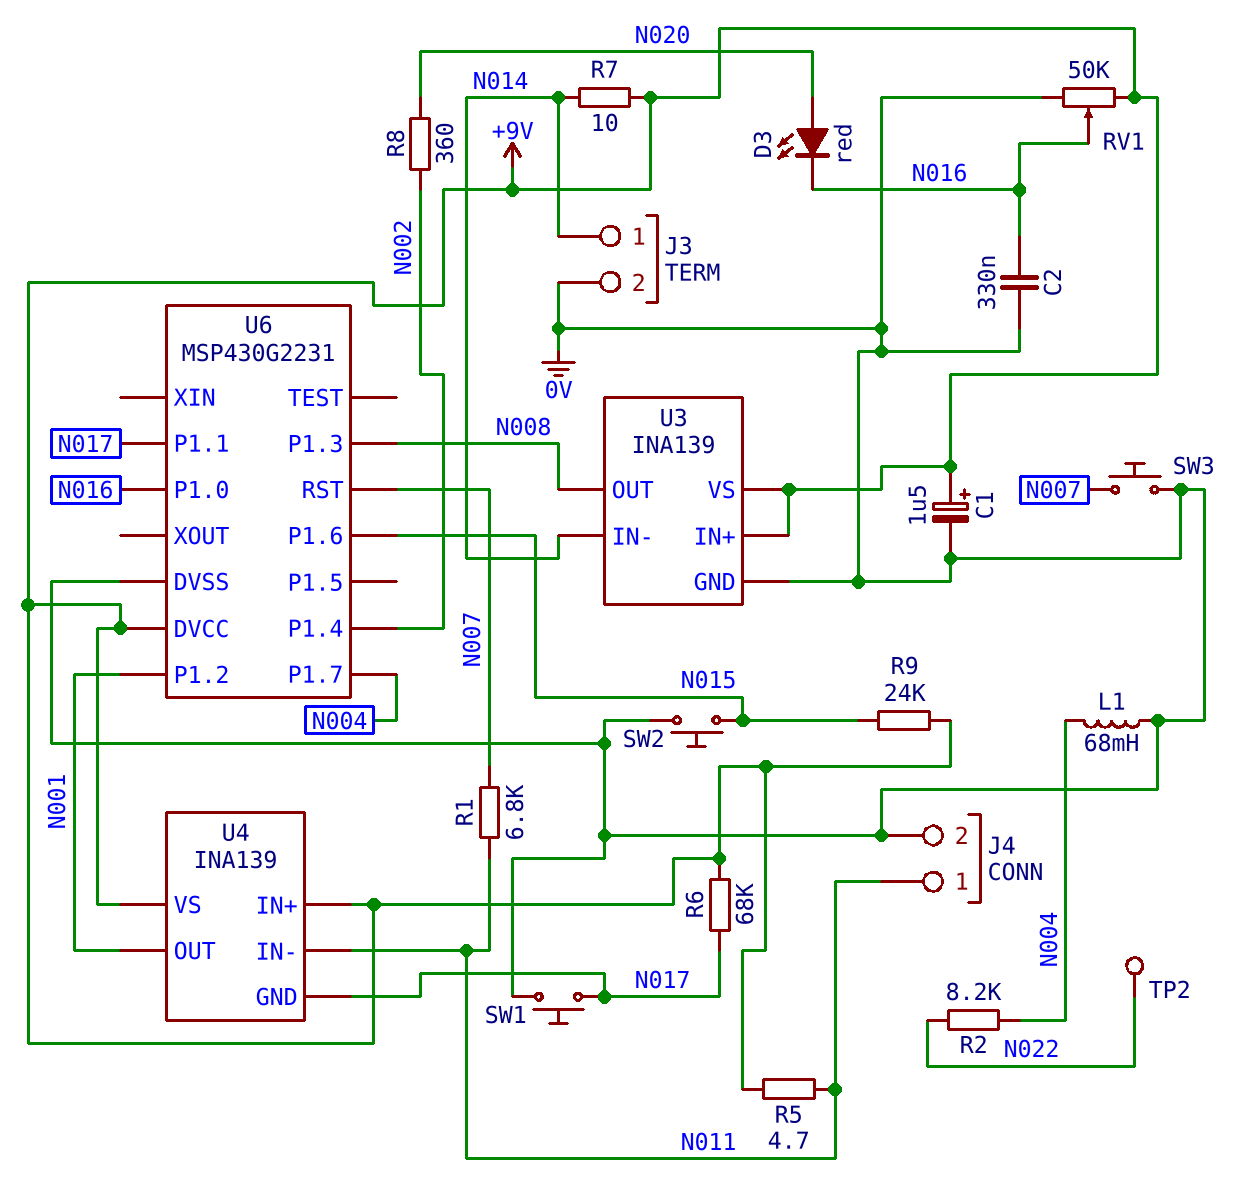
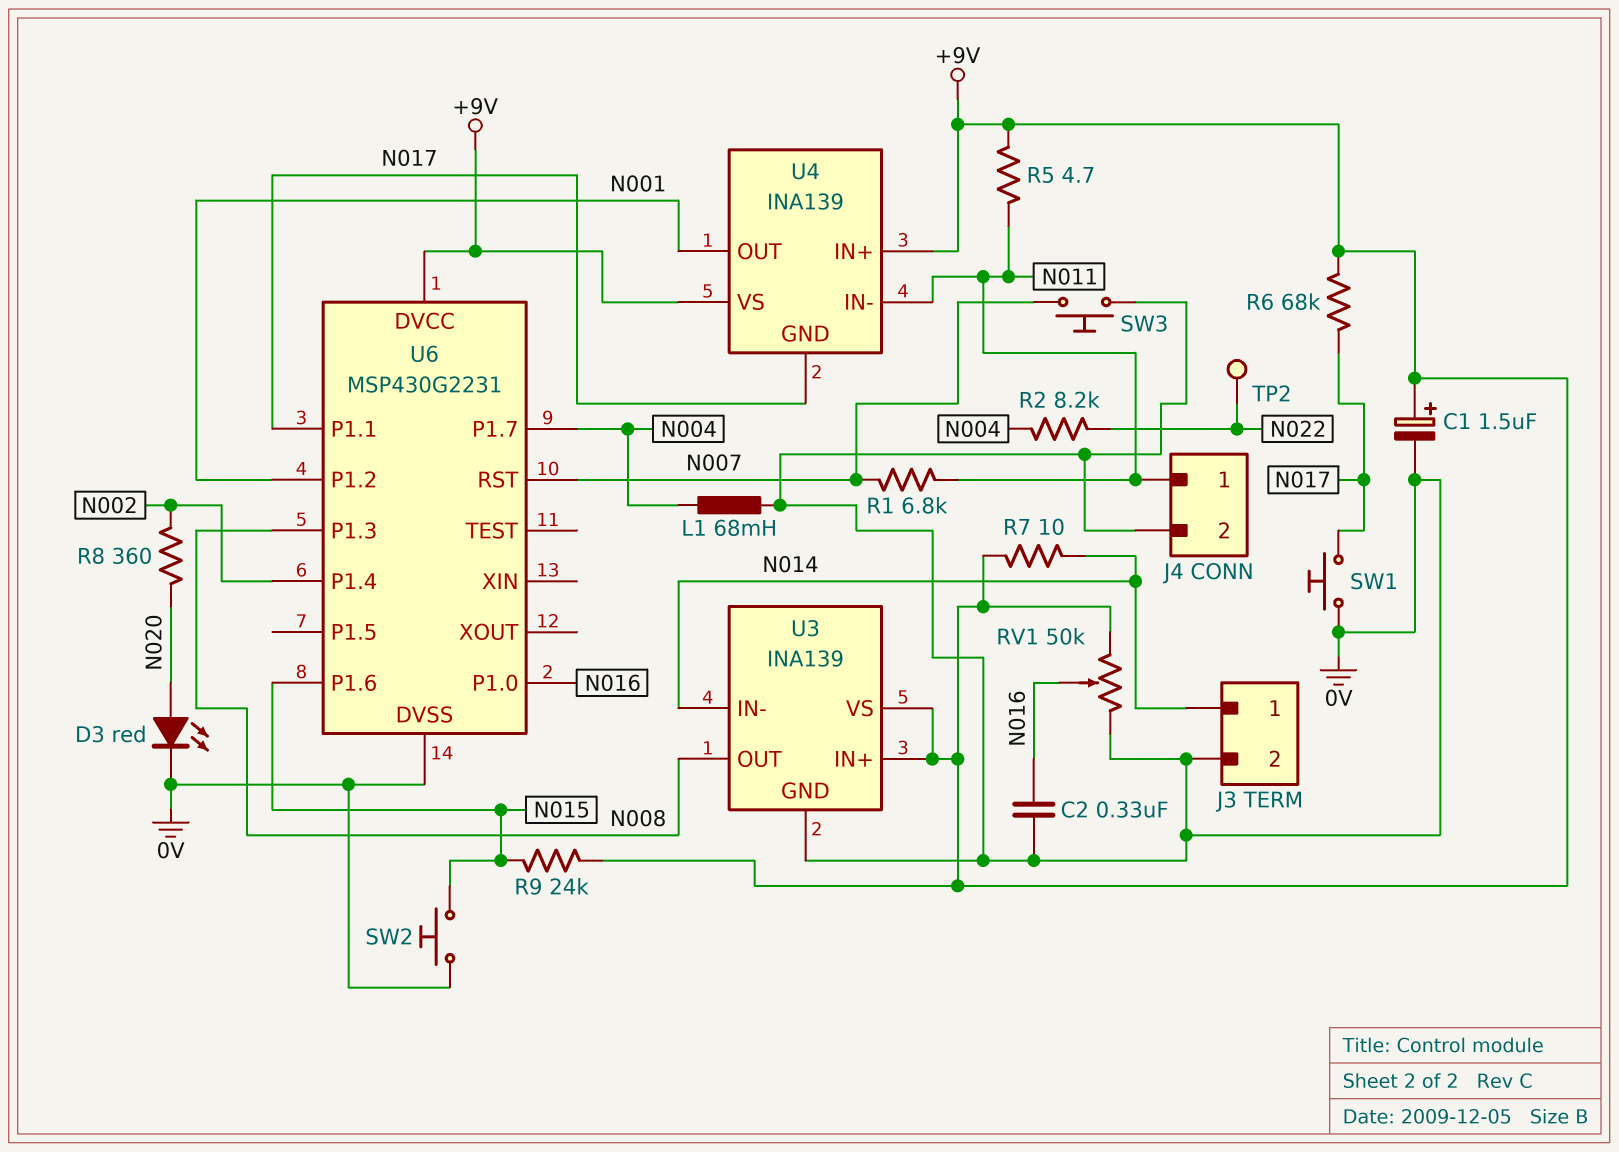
D3: LED red (A N020, K N016) -> LED red (A N020, K 0V)

